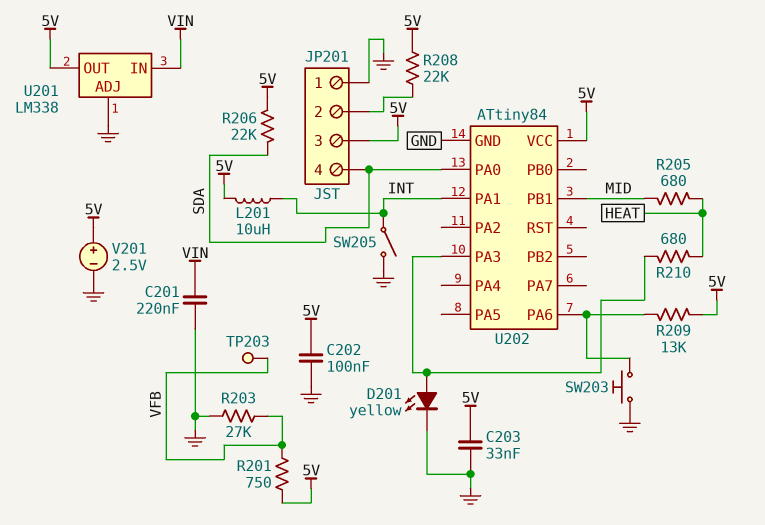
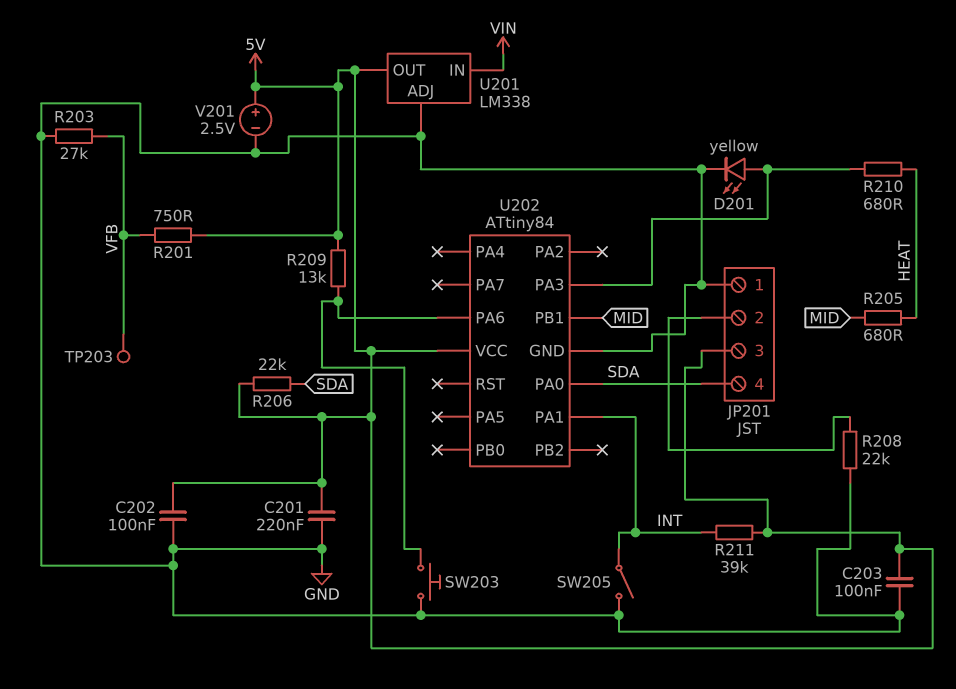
C201: 220nF (GND, VIN) -> 220nF (5V, GND)
C203: 33nF (5V, GND) -> 100nF (5V, GND)
L201: 10uH (5V, INT) -> none
R208: 22k (5V, JP201/2) -> 22k (GND, JP201/2)
R211: none -> 39k (5V, INT)

